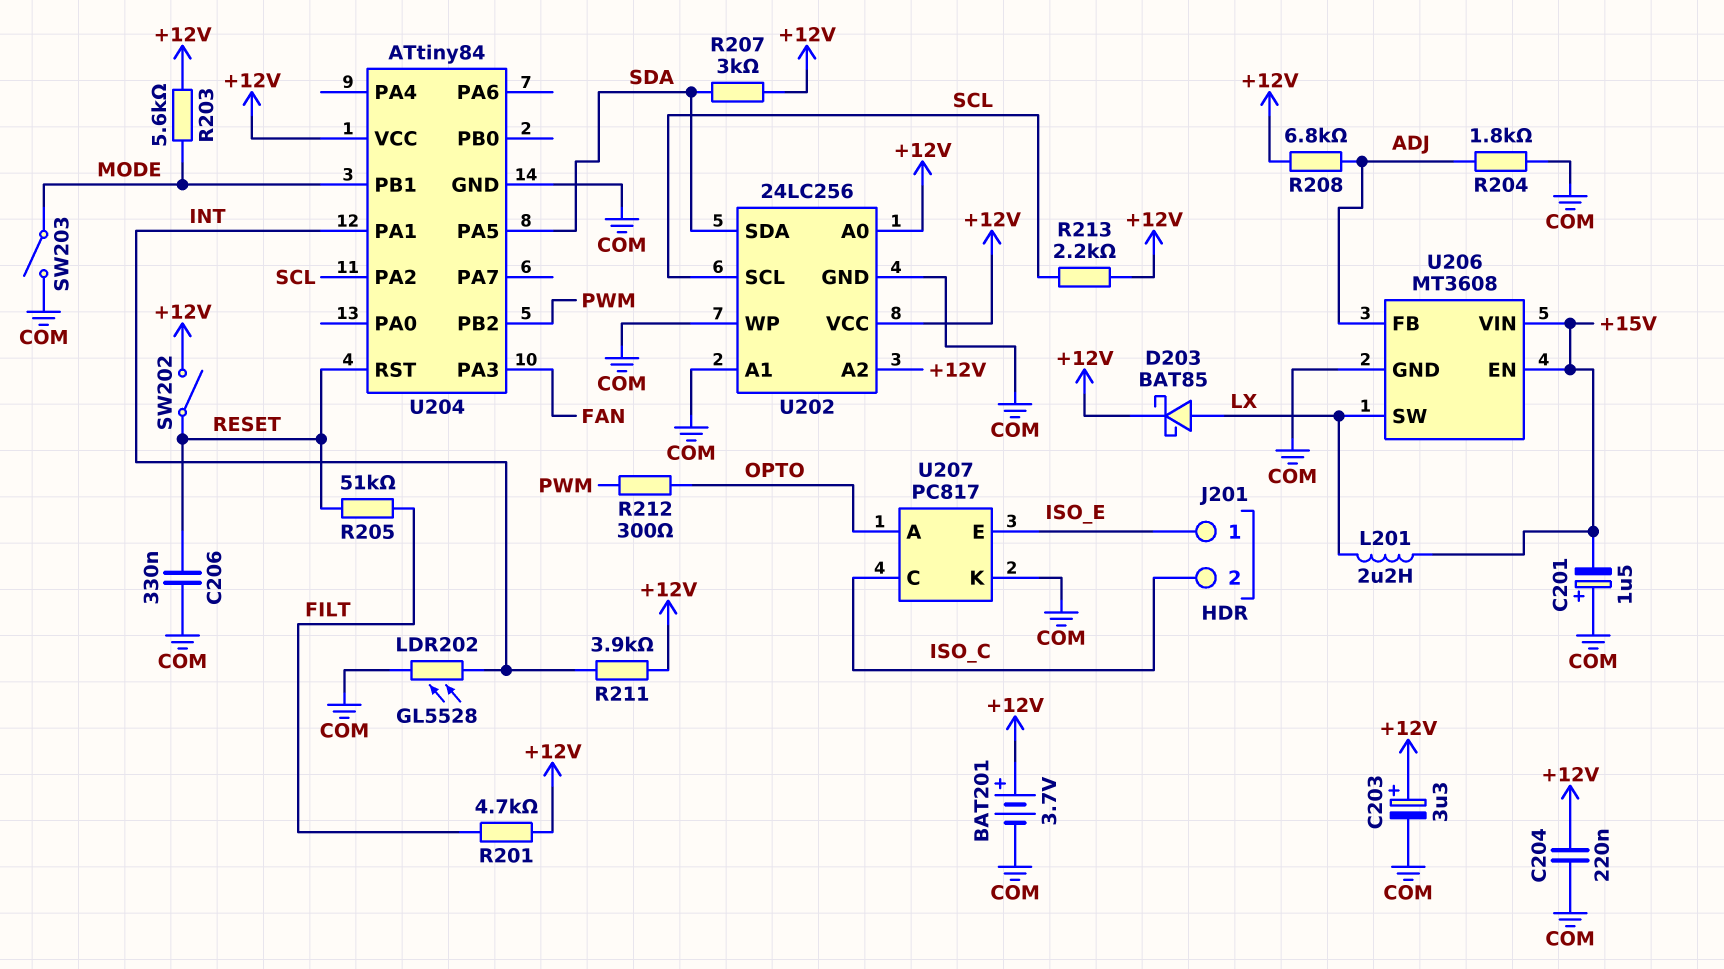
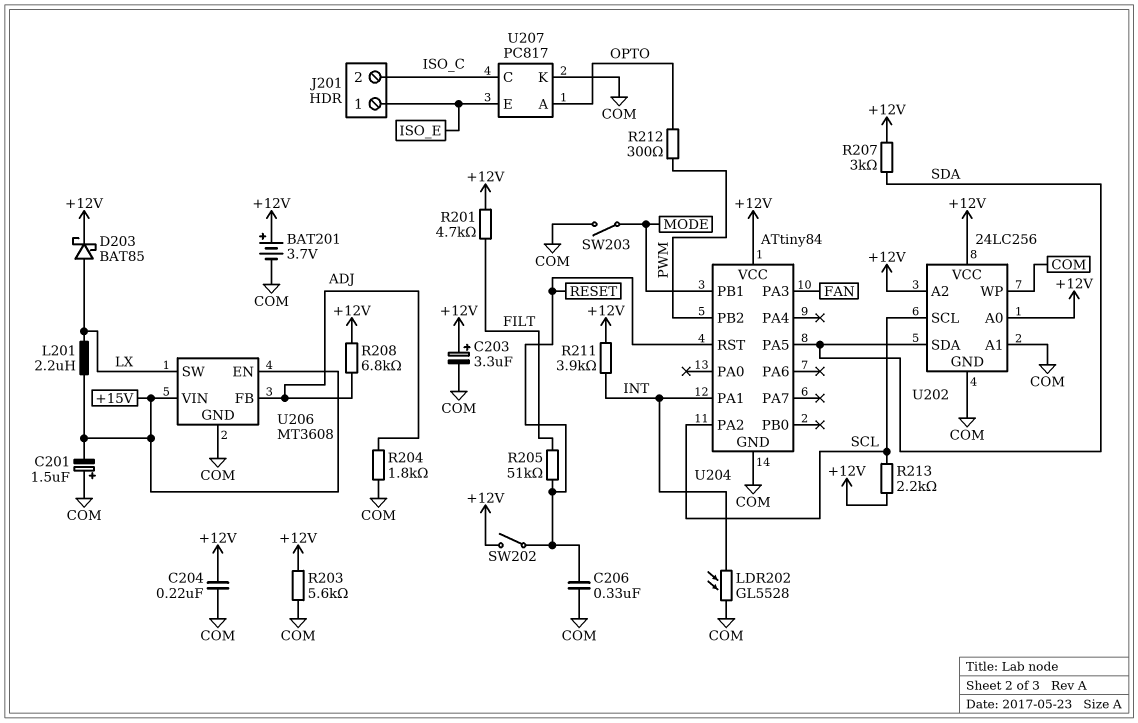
R203: 5.6k (+12V, MODE) -> 5.6k (+12V, COM)

